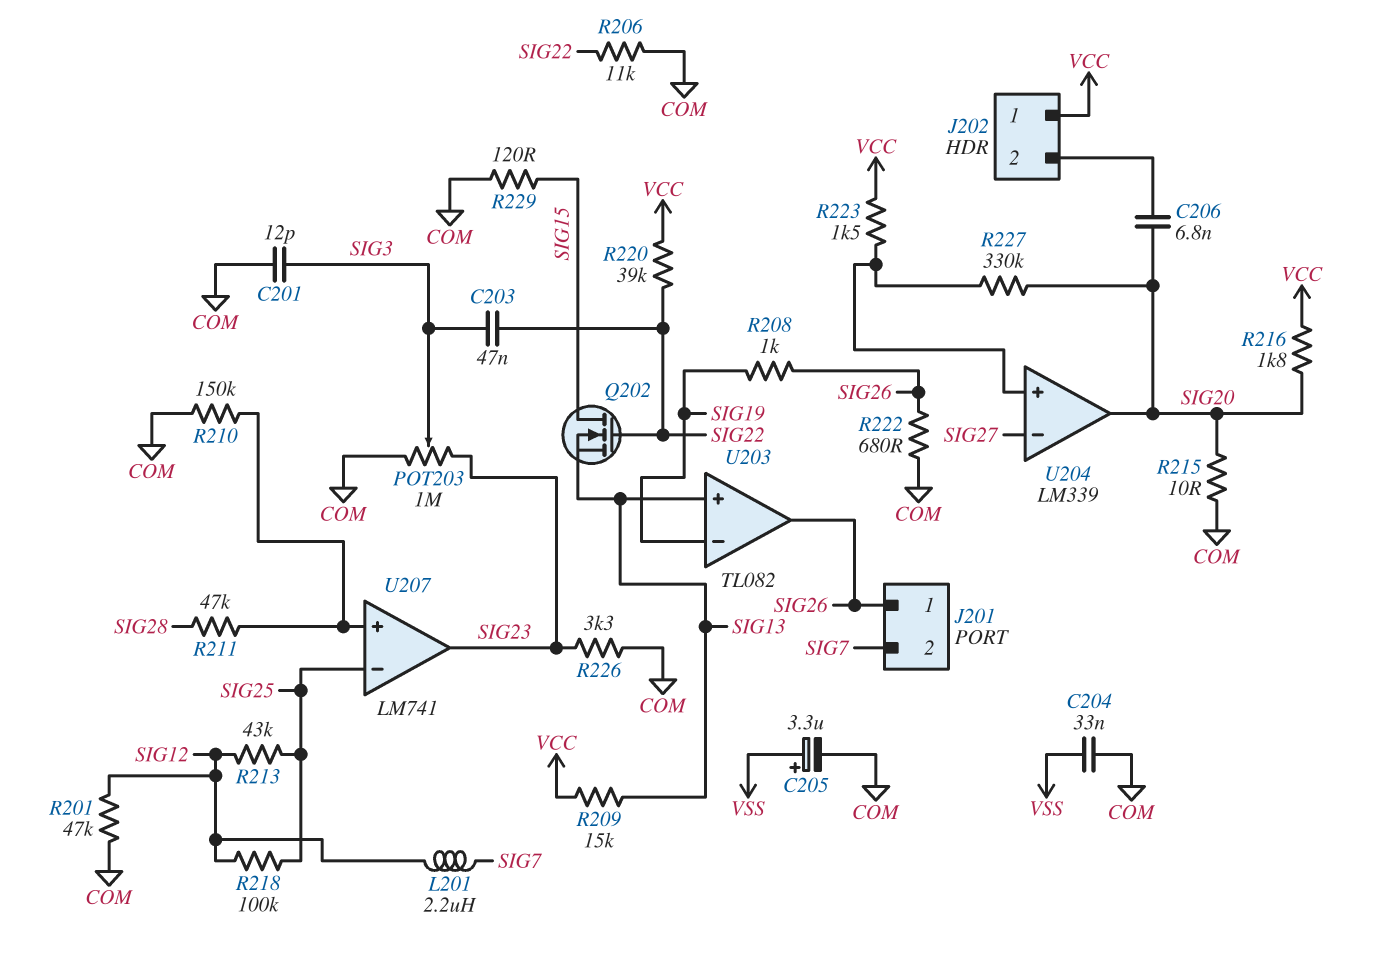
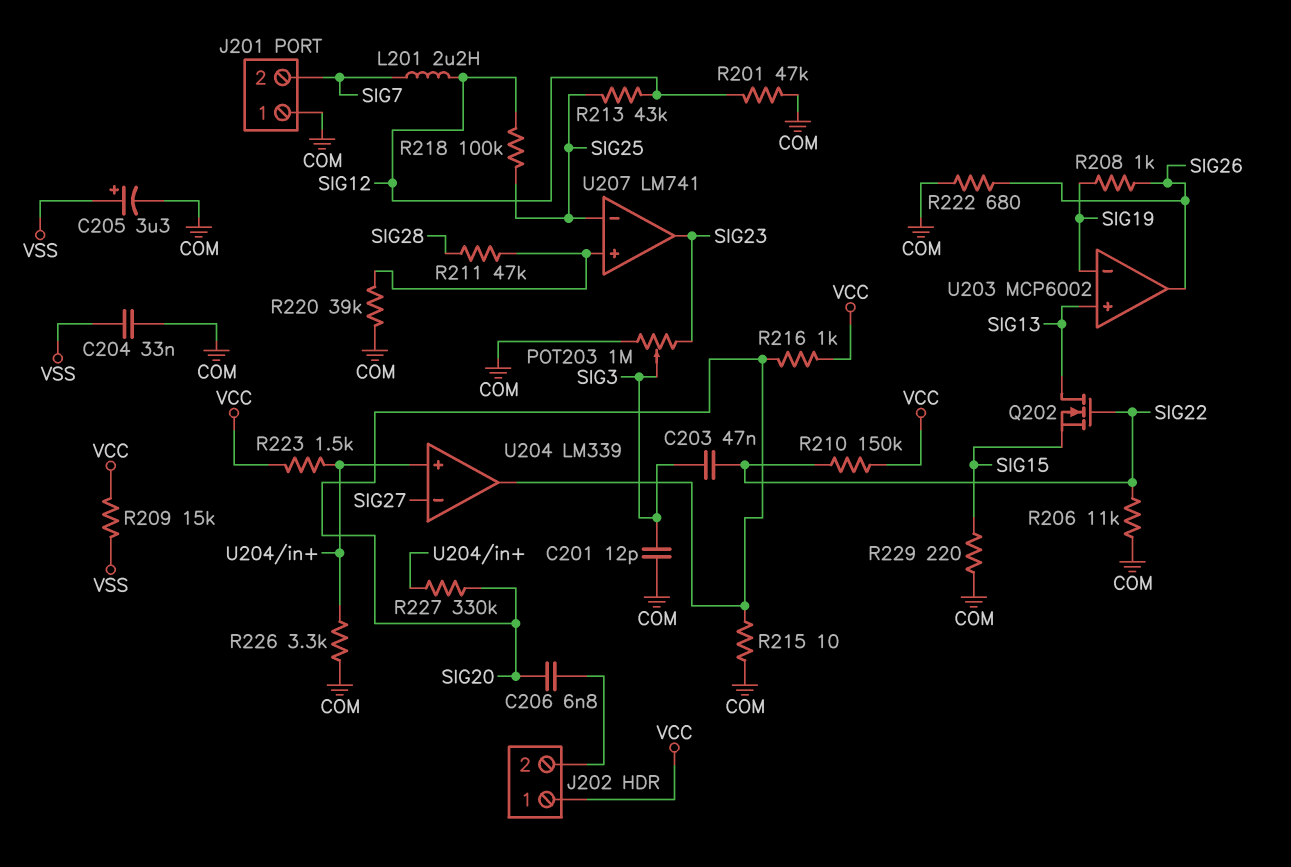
J201 pin 1: SIG26 -> COM
Q202: NMOS (G SIG22, D SIG15, S SIG13) -> NMOS (G SIG22, D SIG13, S SIG15)
R209: 15k (SIG13, VCC) -> 15k (VCC, VSS)
R210: 150k (COM, U207/in+) -> 150k (SIG22, VCC)
R216: 1.8k (SIG20, VCC) -> 1k (SIG20, VCC)
R220: 39k (SIG22, VCC) -> 39k (COM, U207/in+)
R226: 3.3k (COM, SIG23) -> 3.3k (COM, U204/in+)
R229: 120 (COM, SIG15) -> 220 (COM, SIG15)
U203: TL082 -> MCP6002

